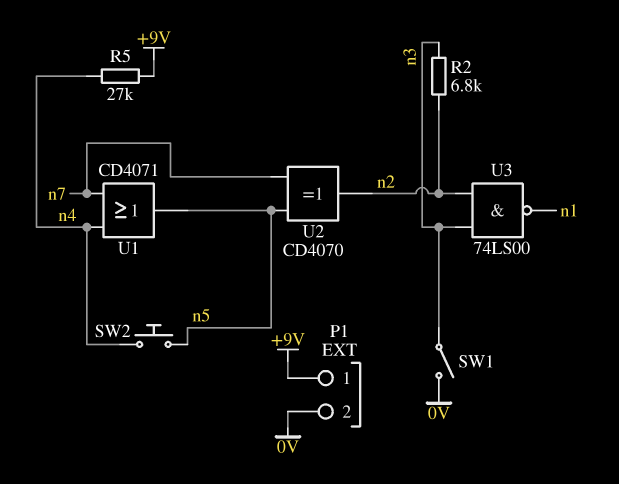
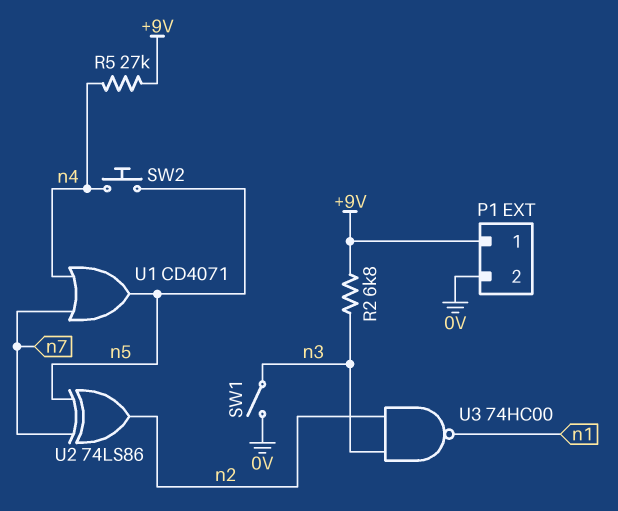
R2: 6.8k (n2, n3) -> 6.8k (+9V, n3)
U2: XOR CD4070 (in n5, in n7, out n2) -> XOR 74LS86 (in n5, in n7, out n2)
U3: NAND 74LS00 (in n2, in n3, out n1) -> NAND 74HC00 (in n2, in n3, out n1)

